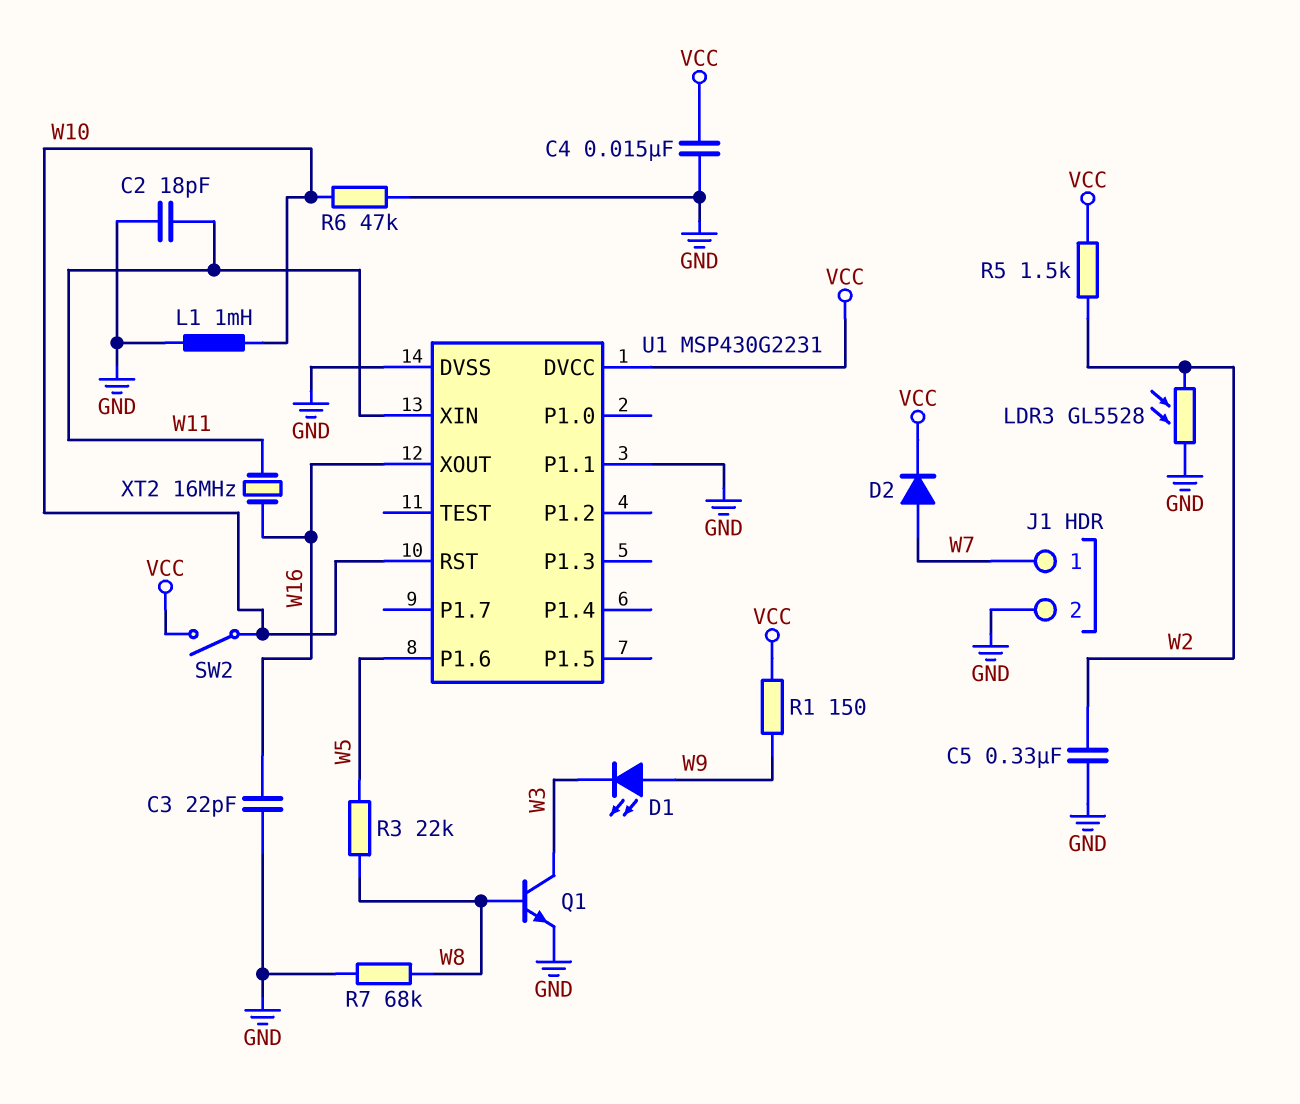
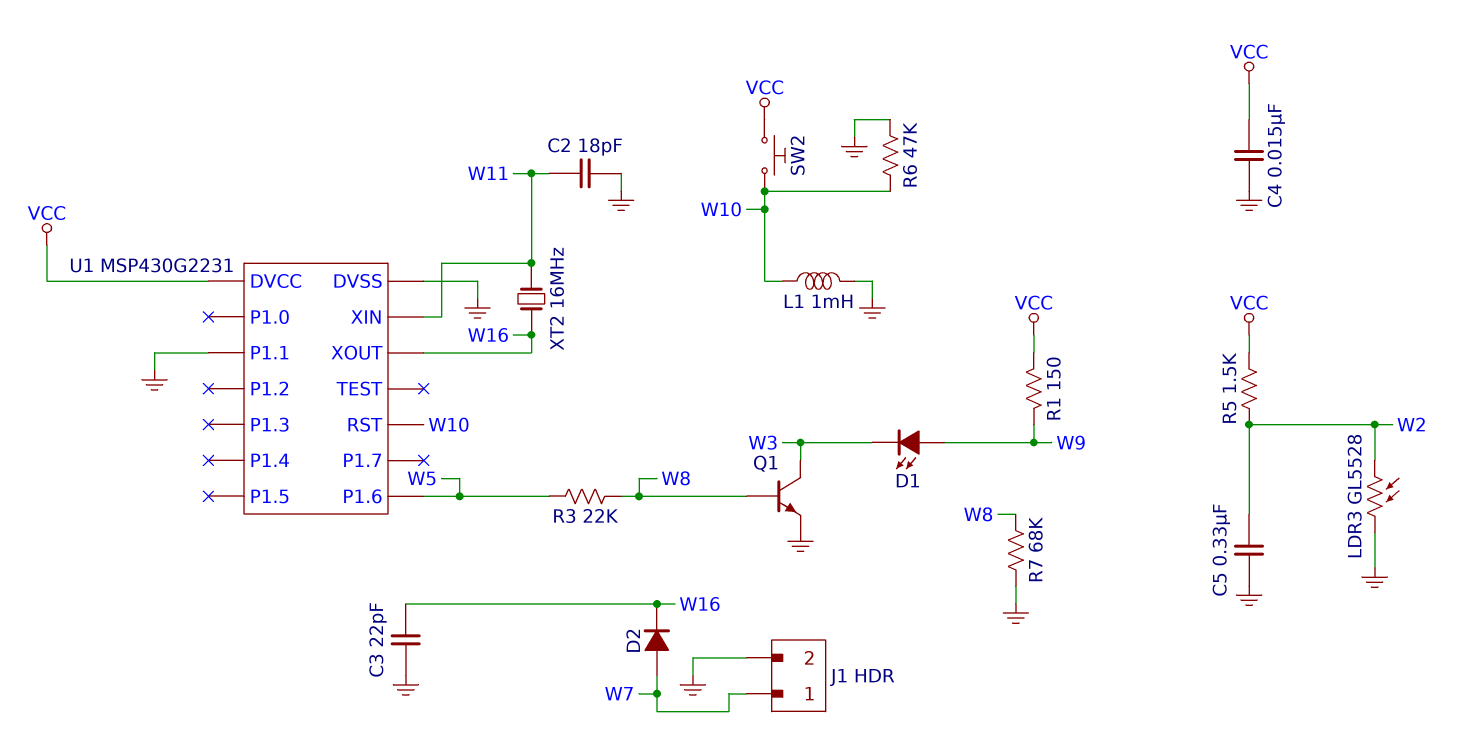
D2: diode (A W7, K VCC) -> diode (A W7, K W16)
SW2: switch (VCC, W10) -> button (VCC, W10)

